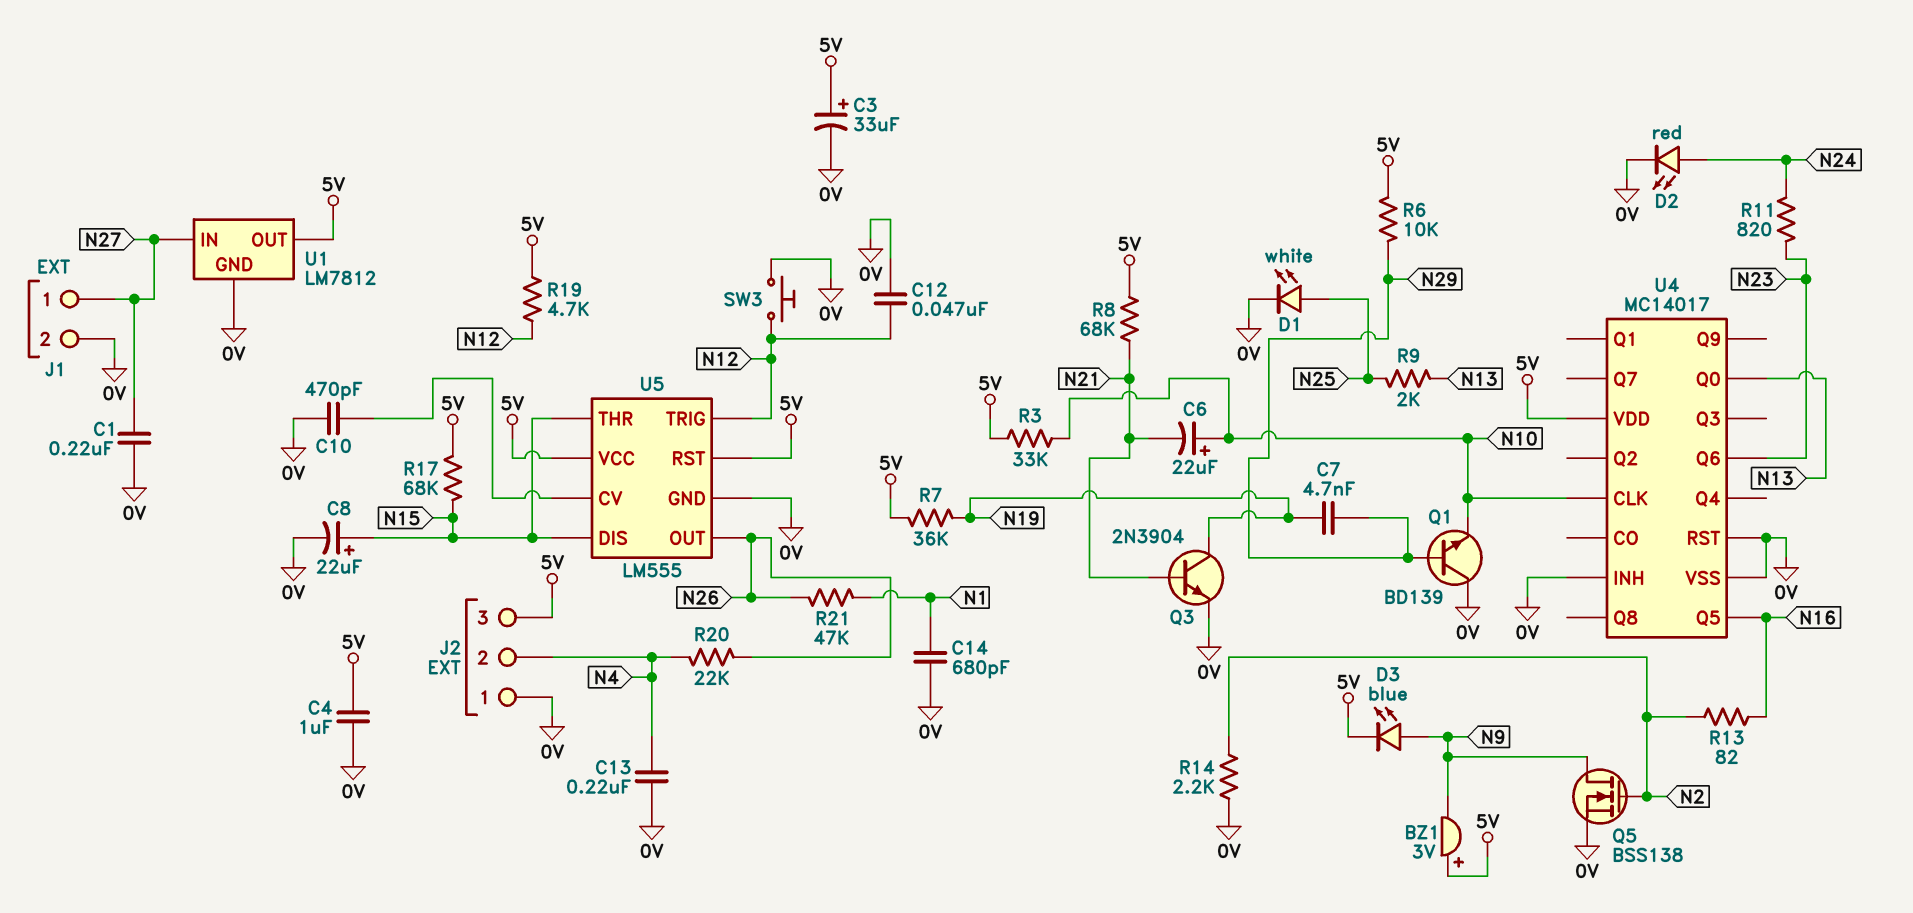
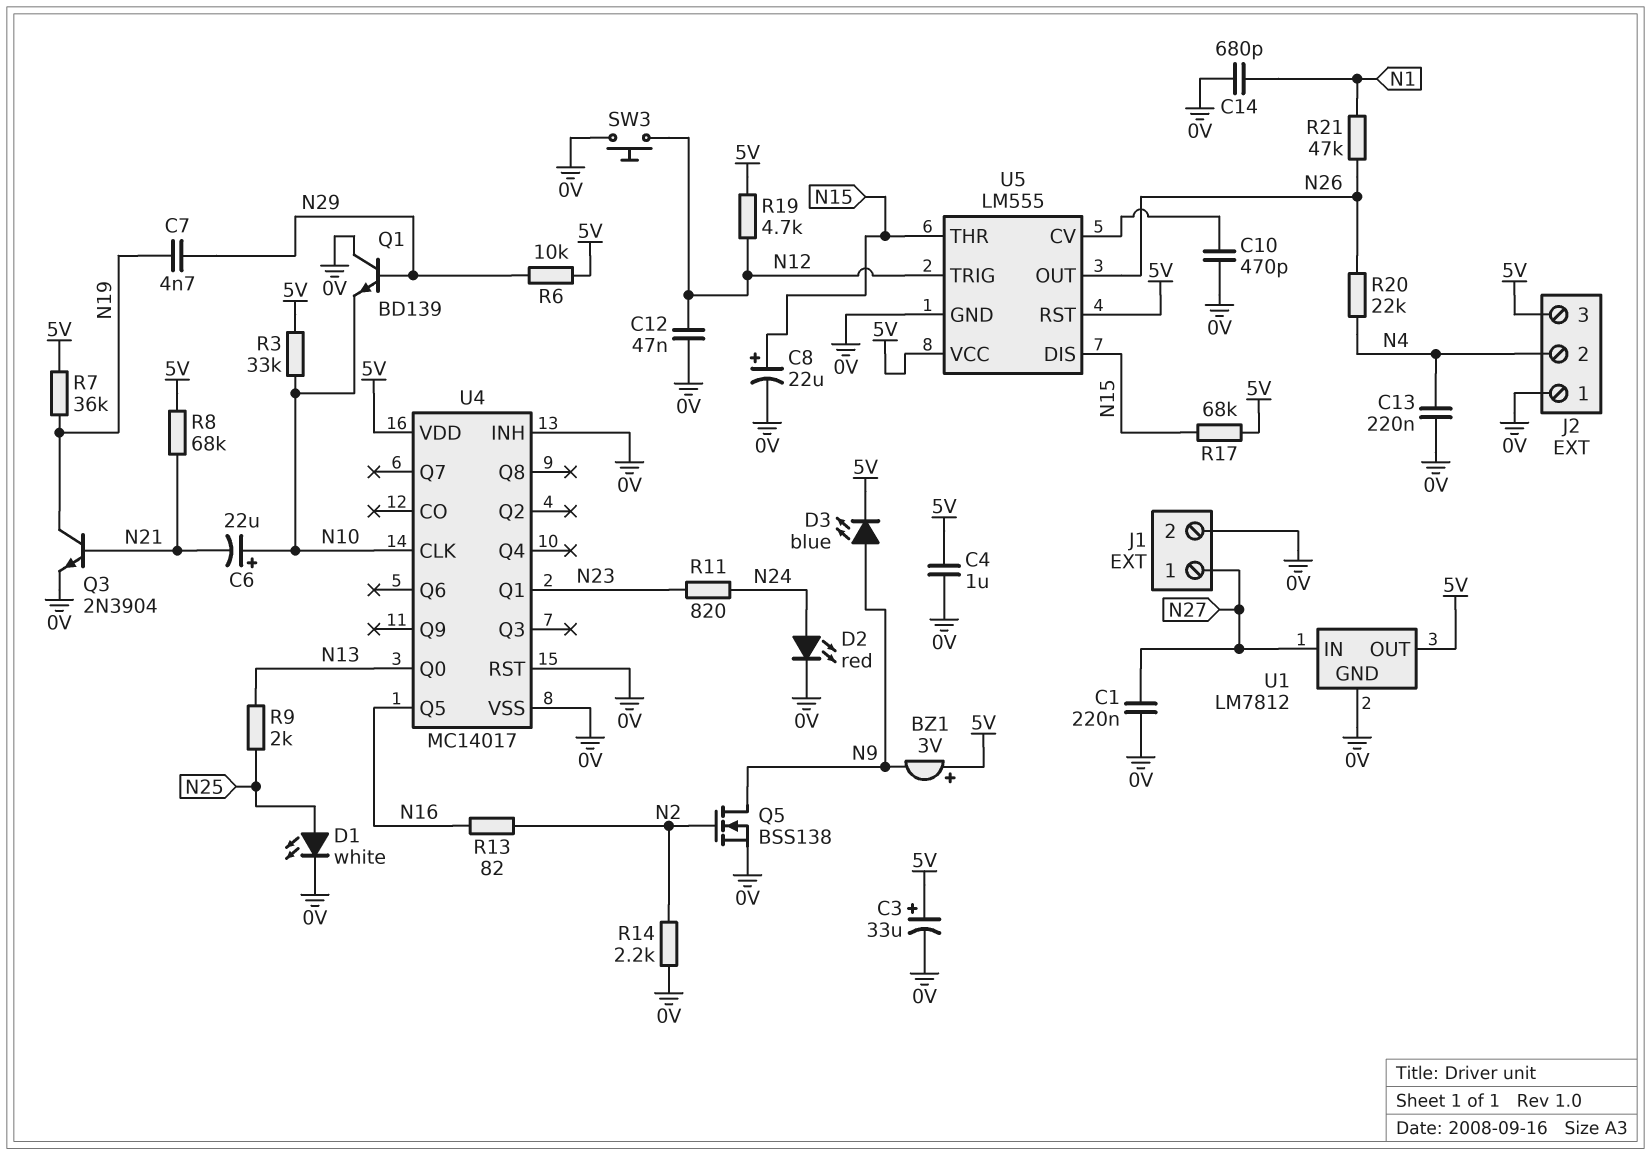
U4 pin Q1: none -> N23
U4 pin Q6: N23 -> none

